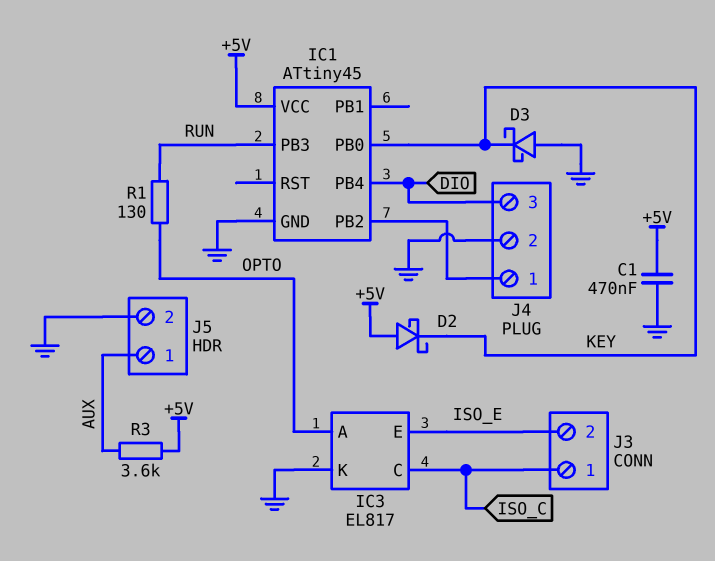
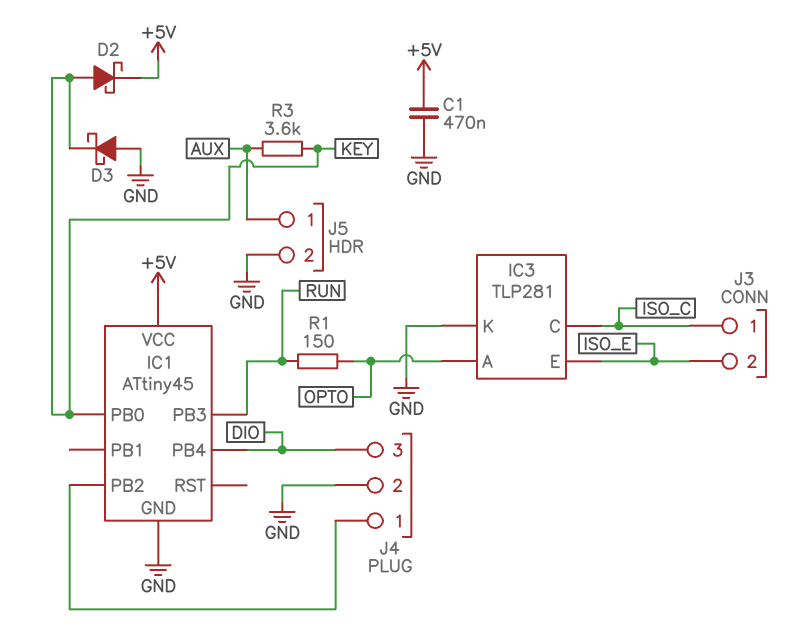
D2: schottky (A +5V, K KEY) -> schottky (A KEY, K +5V)
IC3: EL817 -> TLP281
R1: 130 (OPTO, RUN) -> 150 (OPTO, RUN)
R3: 3.6k (+5V, AUX) -> 3.6k (AUX, KEY)

